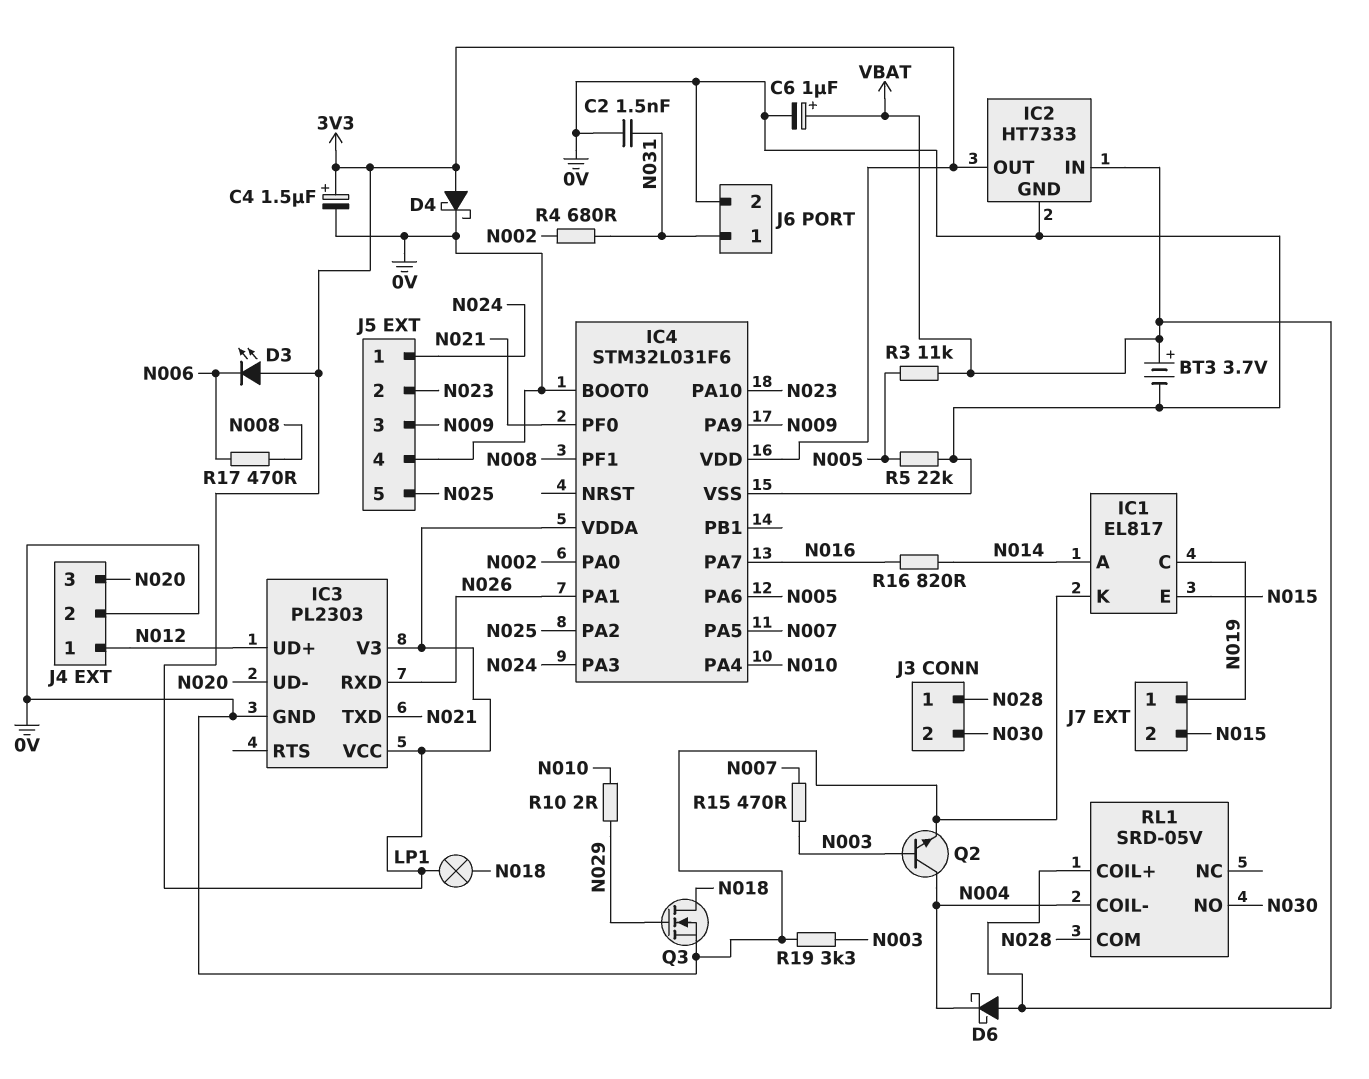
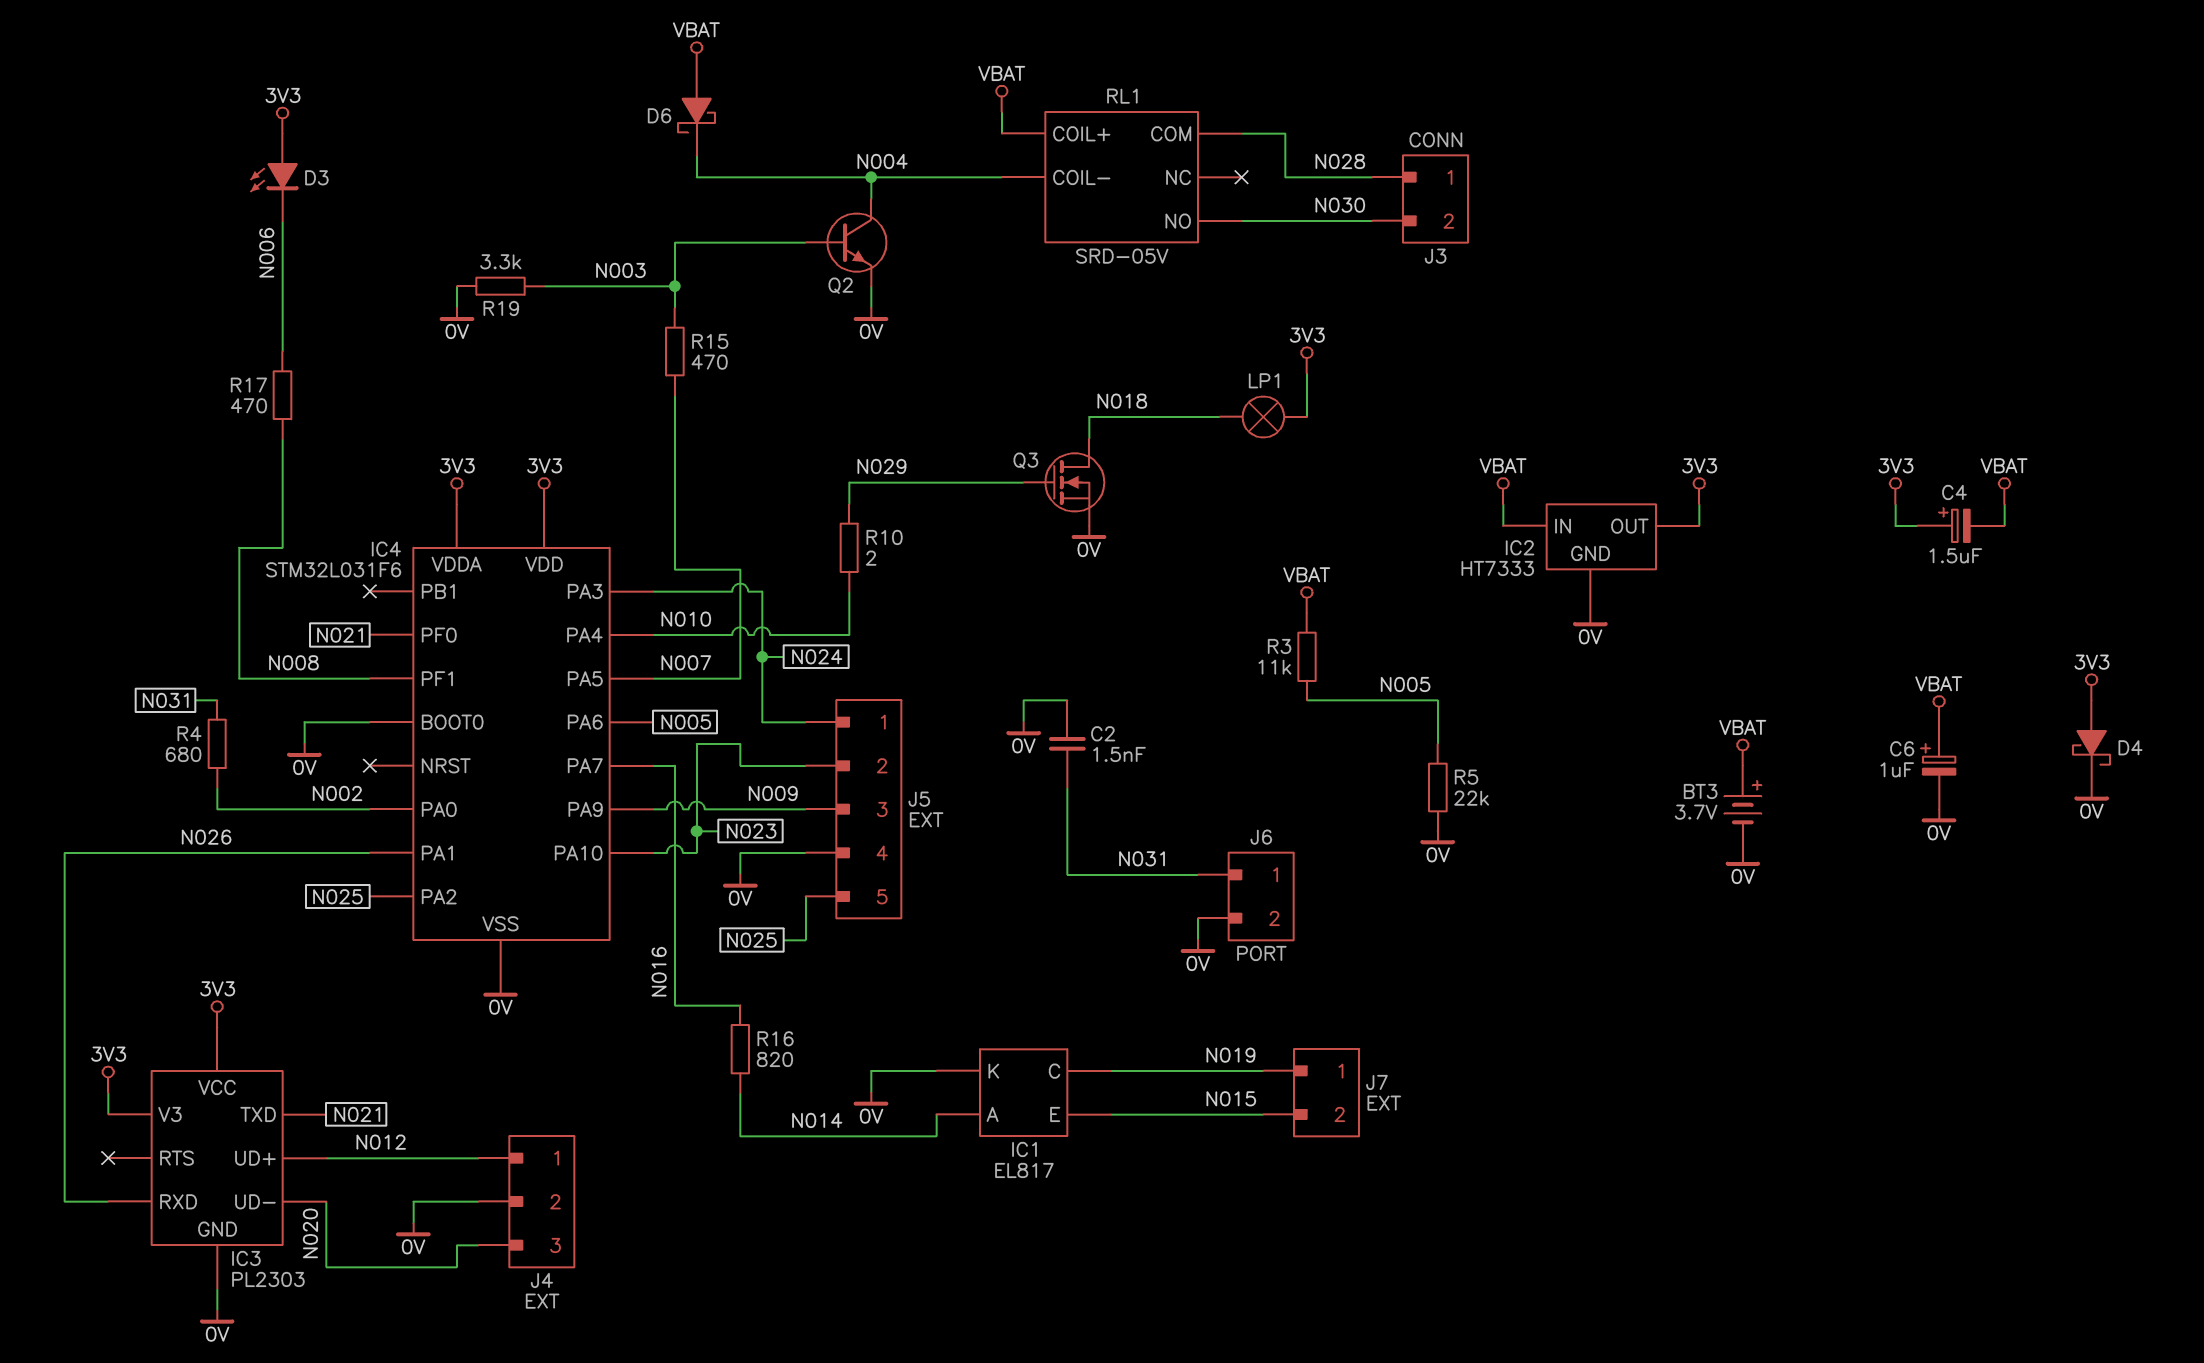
C4: 1.5uF (plus 3V3, minus 0V) -> 1.5uF (plus 3V3, minus VBAT)

